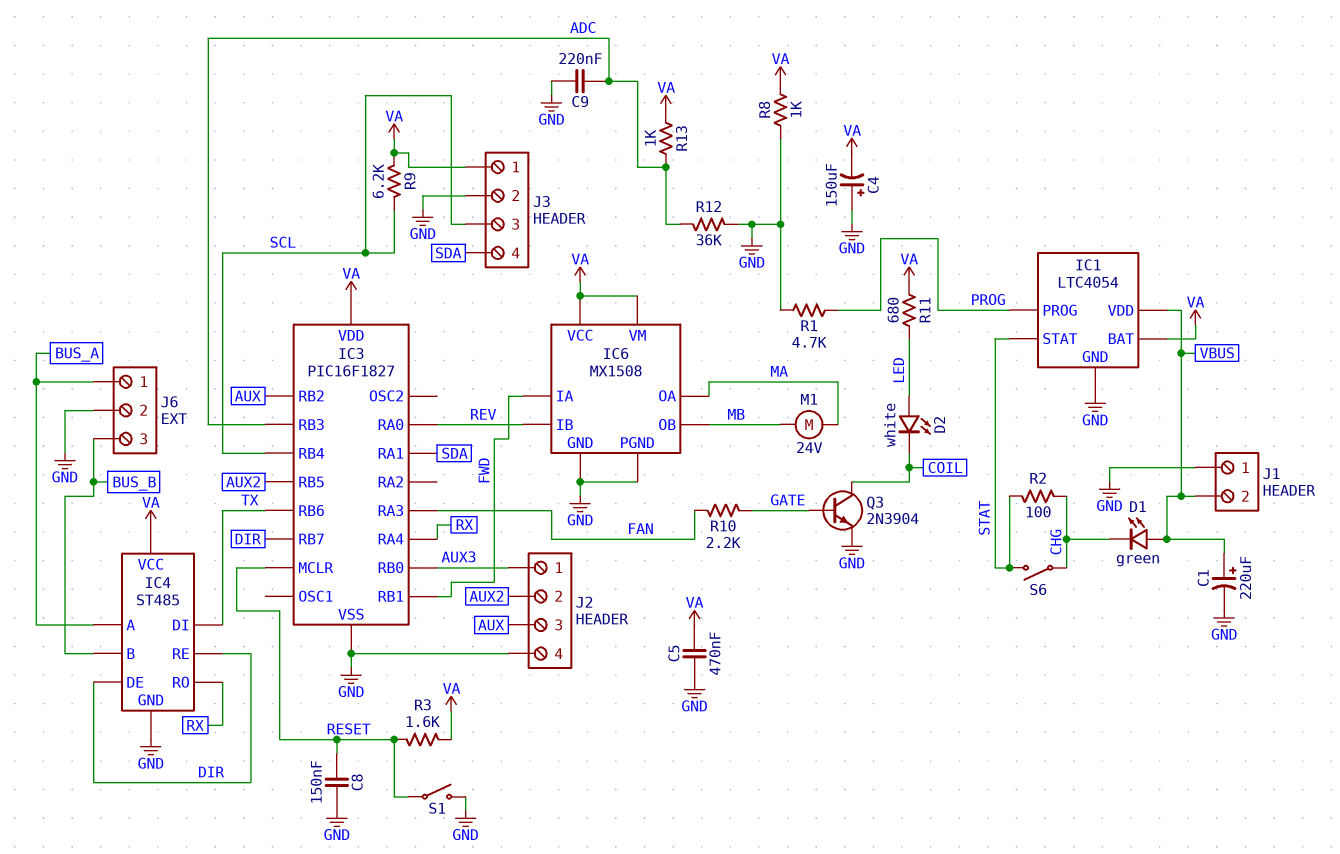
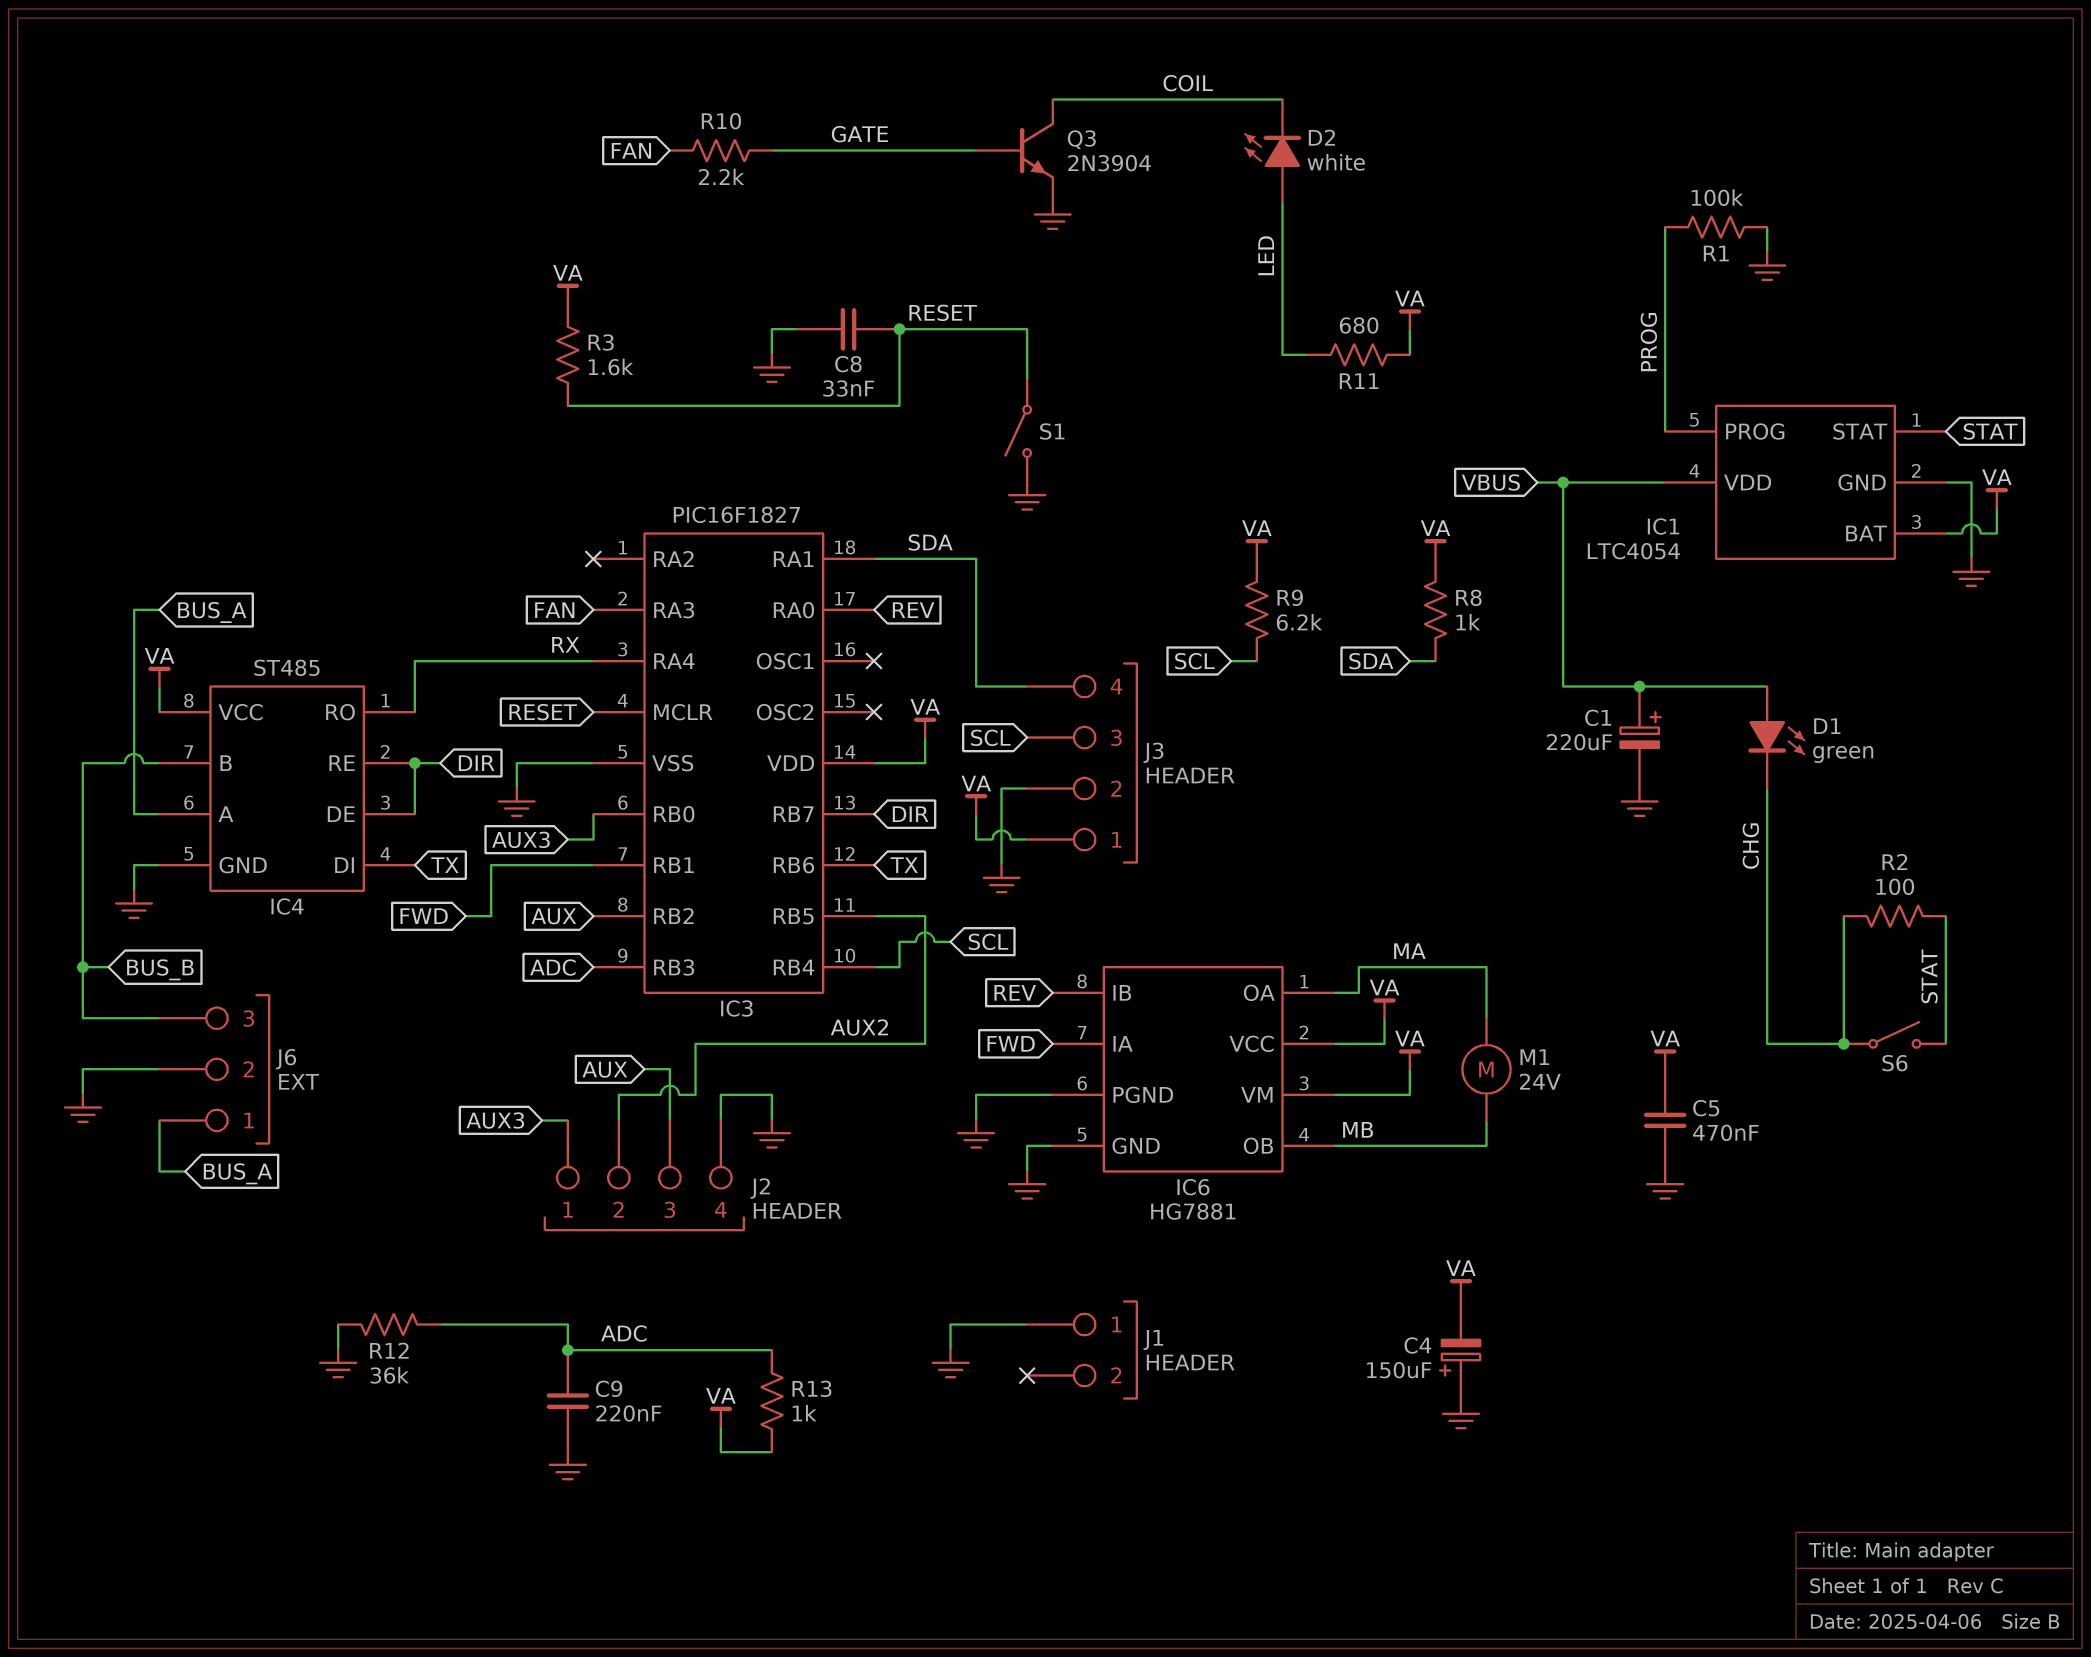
C8: 150nF (GND, RESET) -> 33nF (GND, RESET)
IC6: MX1508 -> HG7881
J1 pin 2: VBUS -> none
R1: 4.7k (GND, PROG) -> 100k (GND, PROG)
R8: 1k (GND, VA) -> 1k (SDA, VA)

